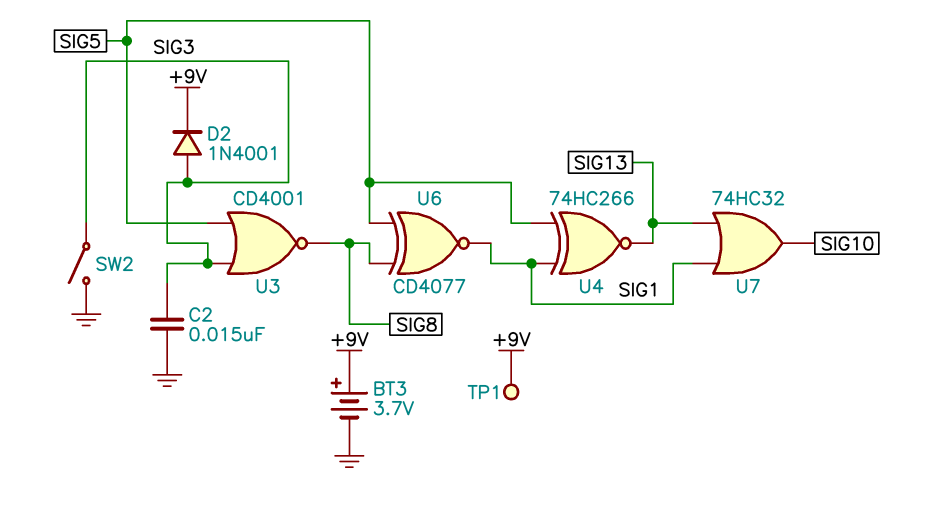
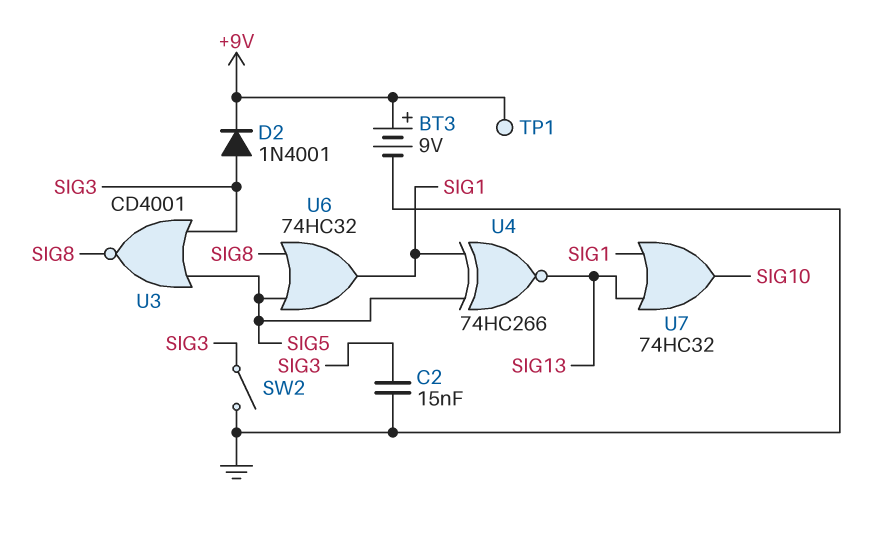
BT3: 3.7V (plus +9V, minus GND) -> 9V (plus +9V, minus GND)
U6: XNOR CD4077 (in SIG5, in SIG8, out SIG1) -> OR 74HC32 (in SIG5, in SIG8, out SIG1)

